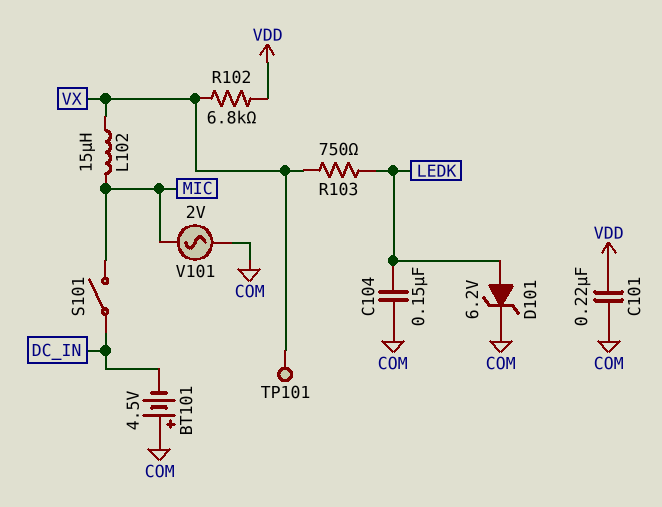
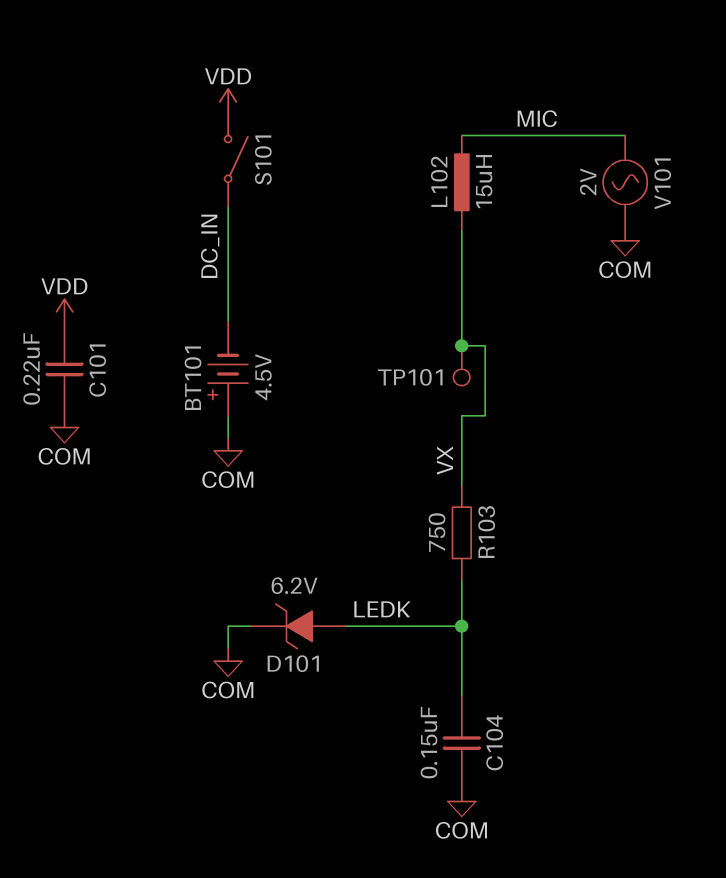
R102: 6.8k (VDD, VX) -> none
S101: switch (DC_IN, MIC) -> switch (DC_IN, VDD)

